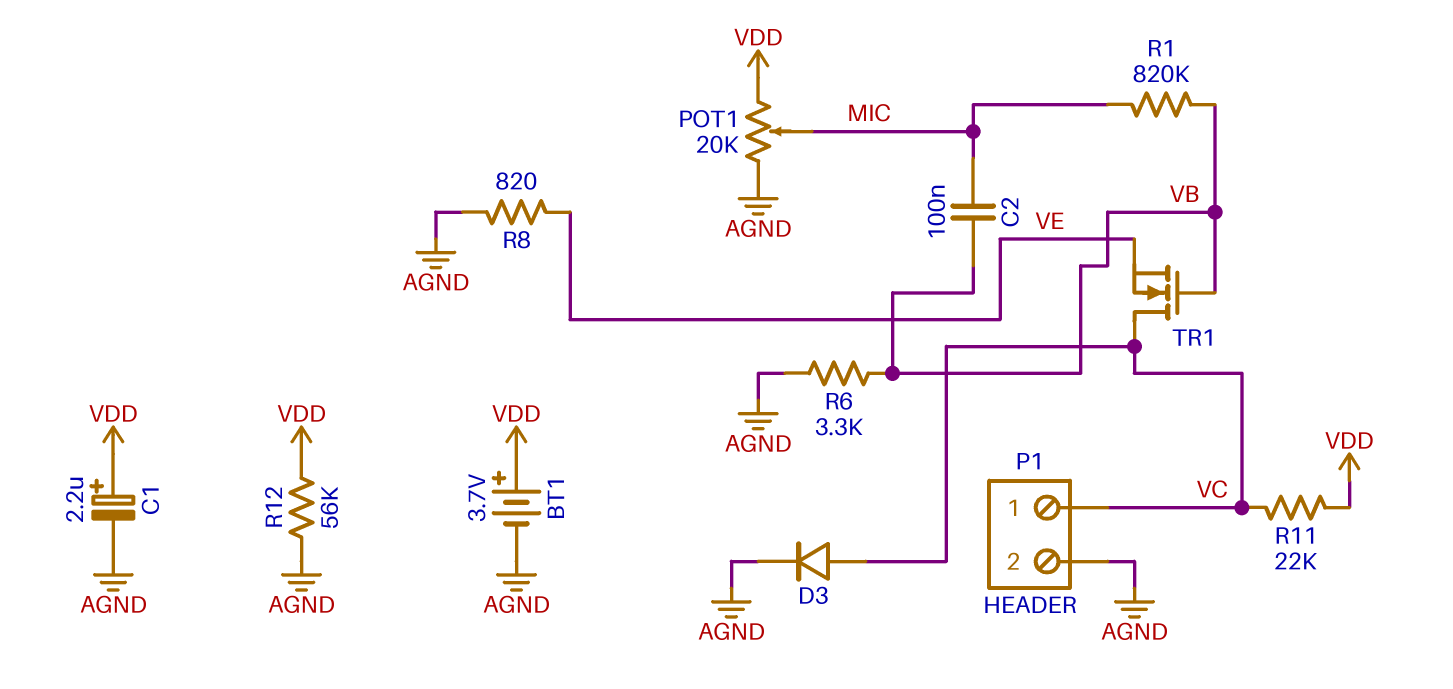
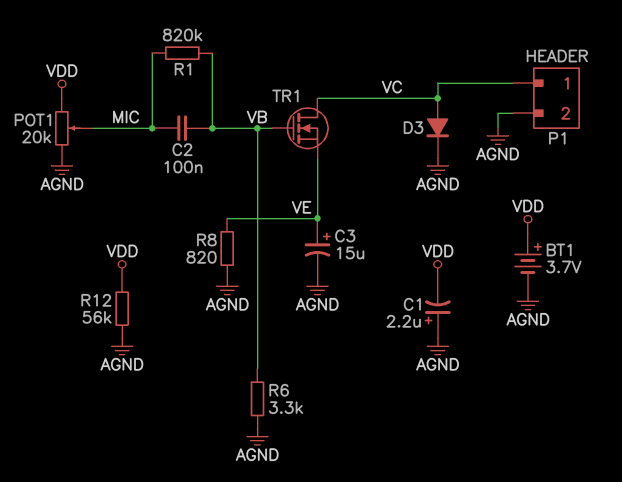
C1: 2.2uF (plus VDD, minus AGND) -> 2.2uF (plus AGND, minus VDD)
C3: none -> 15uF (plus VE, minus AGND)
R11: 22k (VC, VDD) -> none

